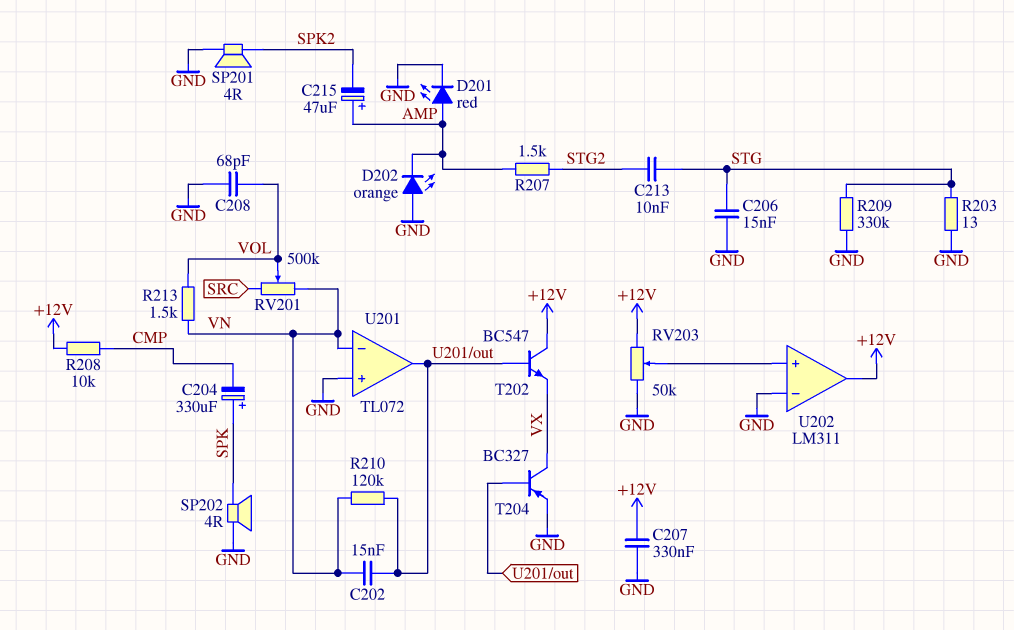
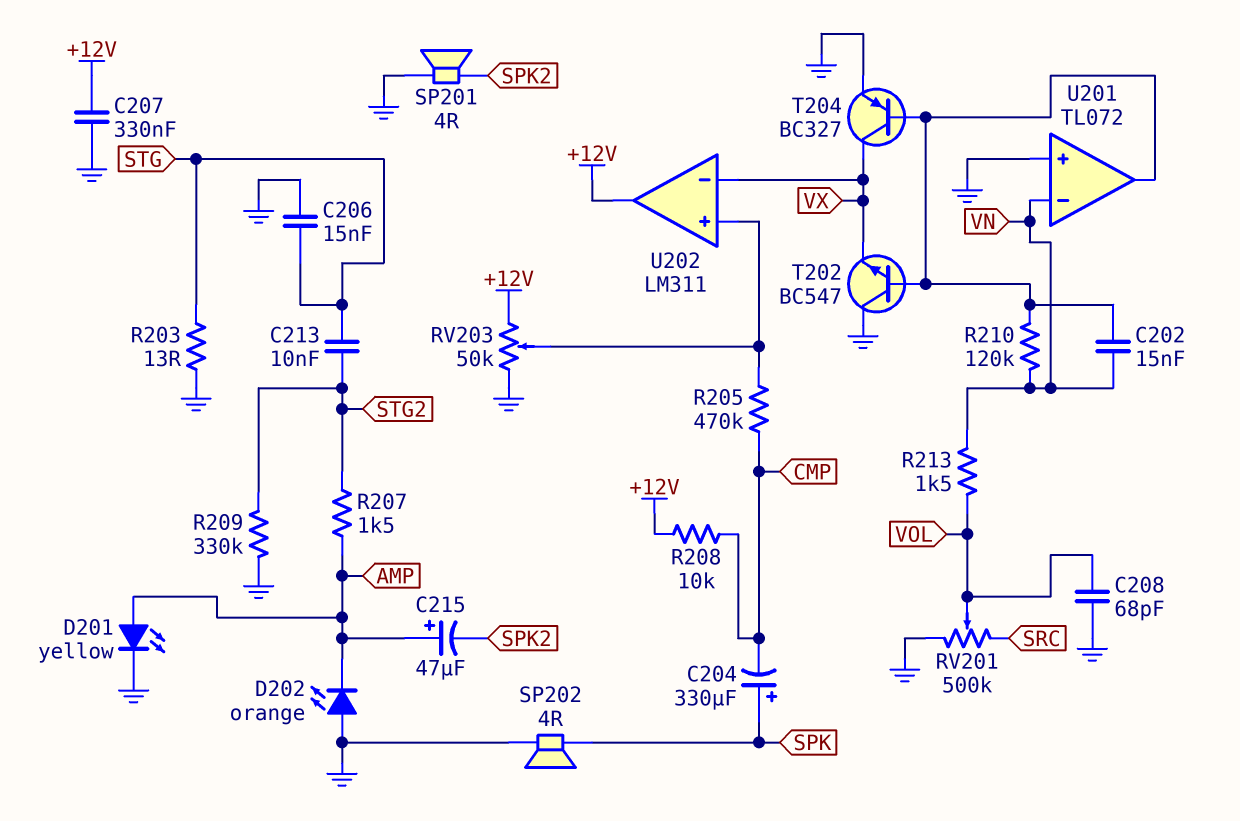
D201: LED red (A AMP, K GND) -> LED yellow (A AMP, K GND)
R205: none -> 470k (CMP, U202/in+)
R209: 330k (GND, STG) -> 330k (GND, STG2)
RV201: 500k (SRC, VN, wiper VOL) -> 500k (GND, SRC, wiper VOL)
T202: NPN BC547 (B U201/out, C +12V, E VX) -> NPN BC547 (B U201/out, C GND, E VX)
U202 pin in-: GND -> VX

